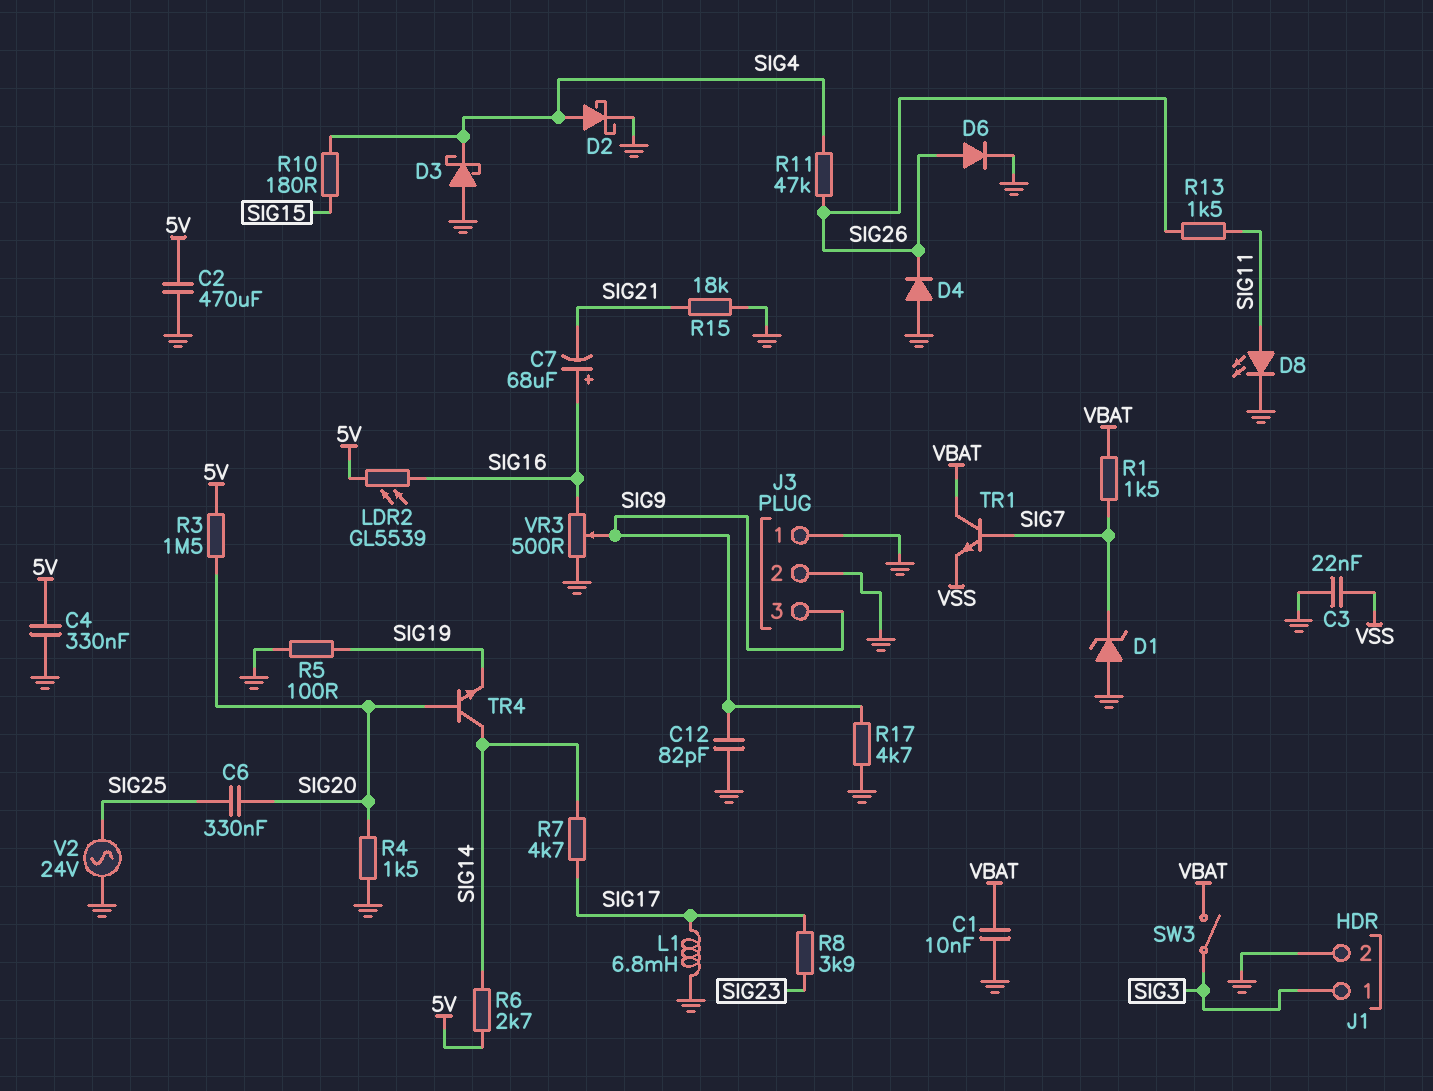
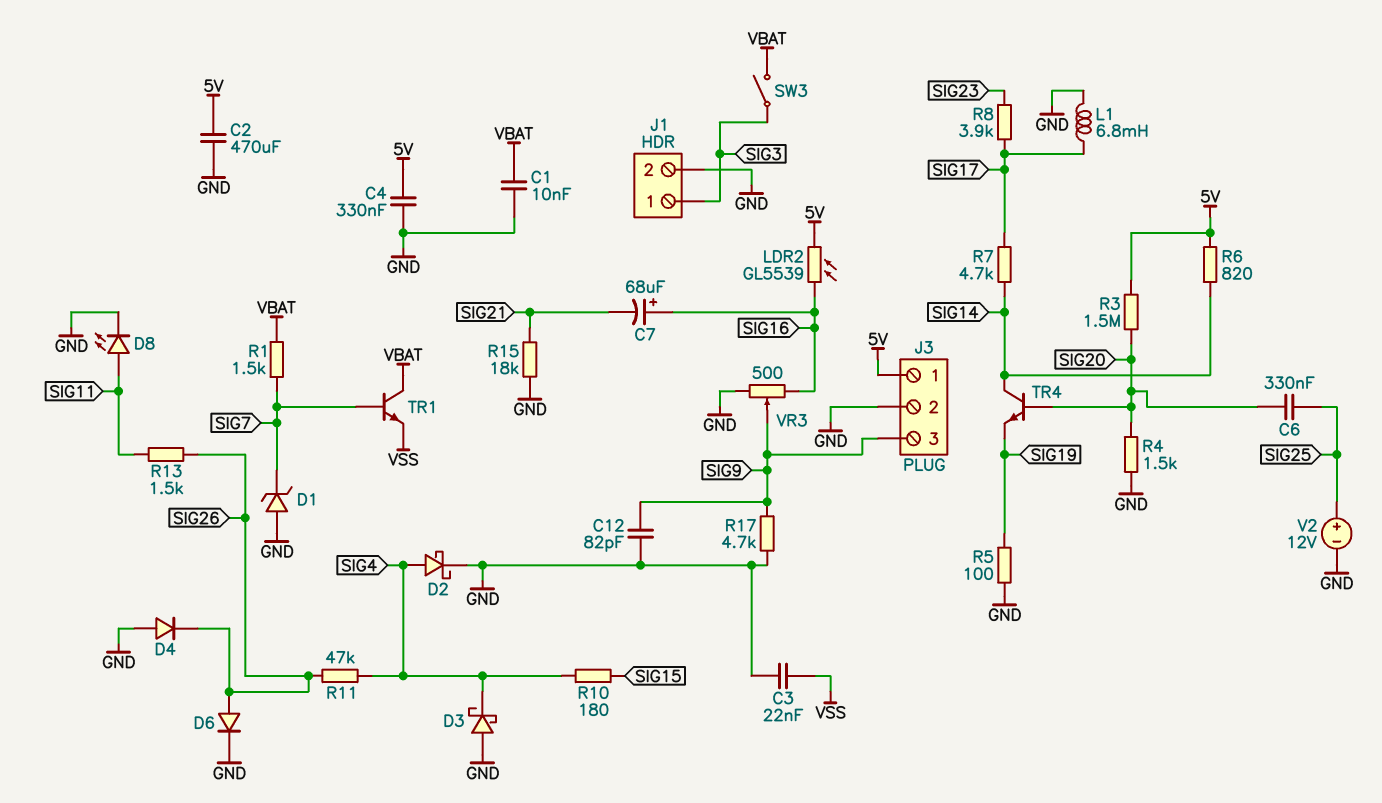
J3 pin 1: GND -> 5V
R6: 2.7k (5V, SIG14) -> 820 (5V, SIG14)
V2: AC 24V (GND, SIG25) -> 12V (plus SIG25, minus GND)

